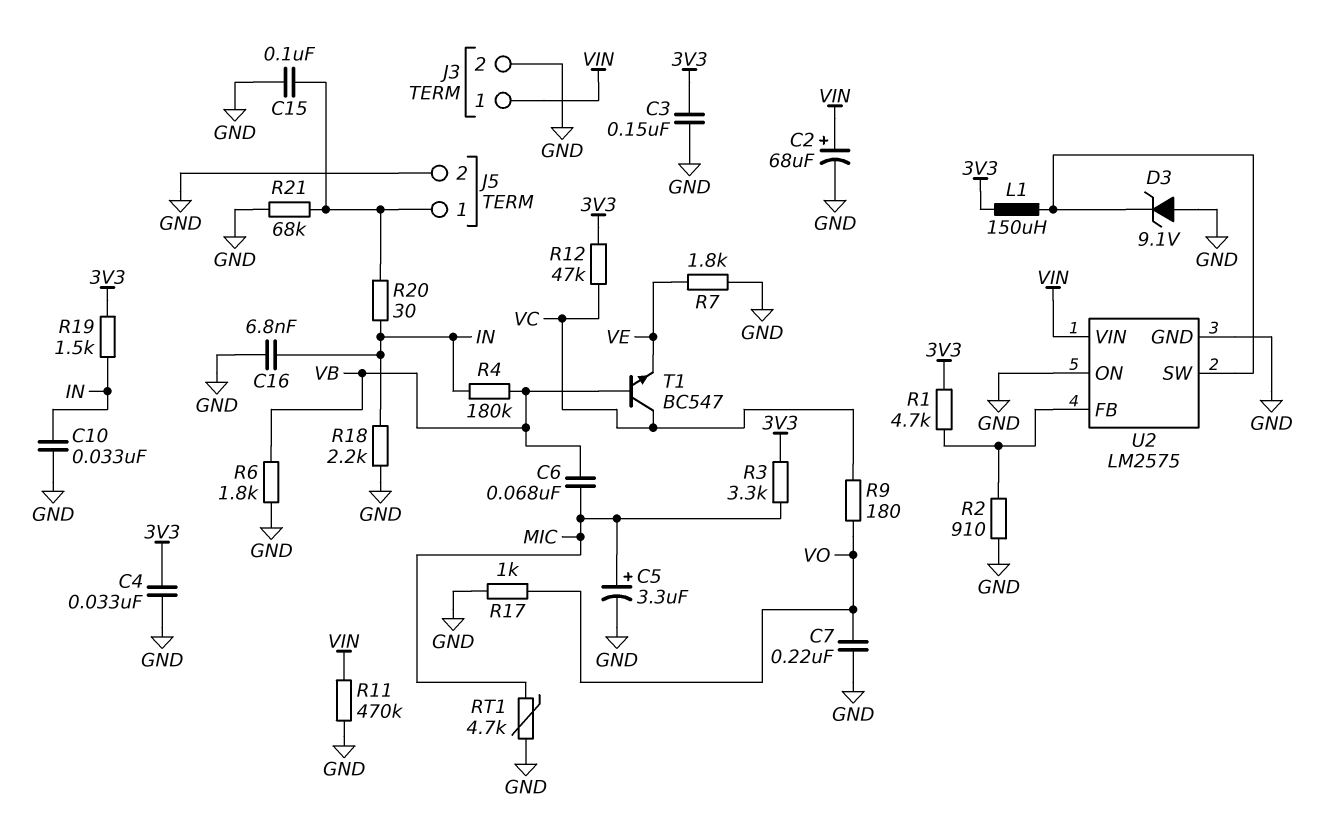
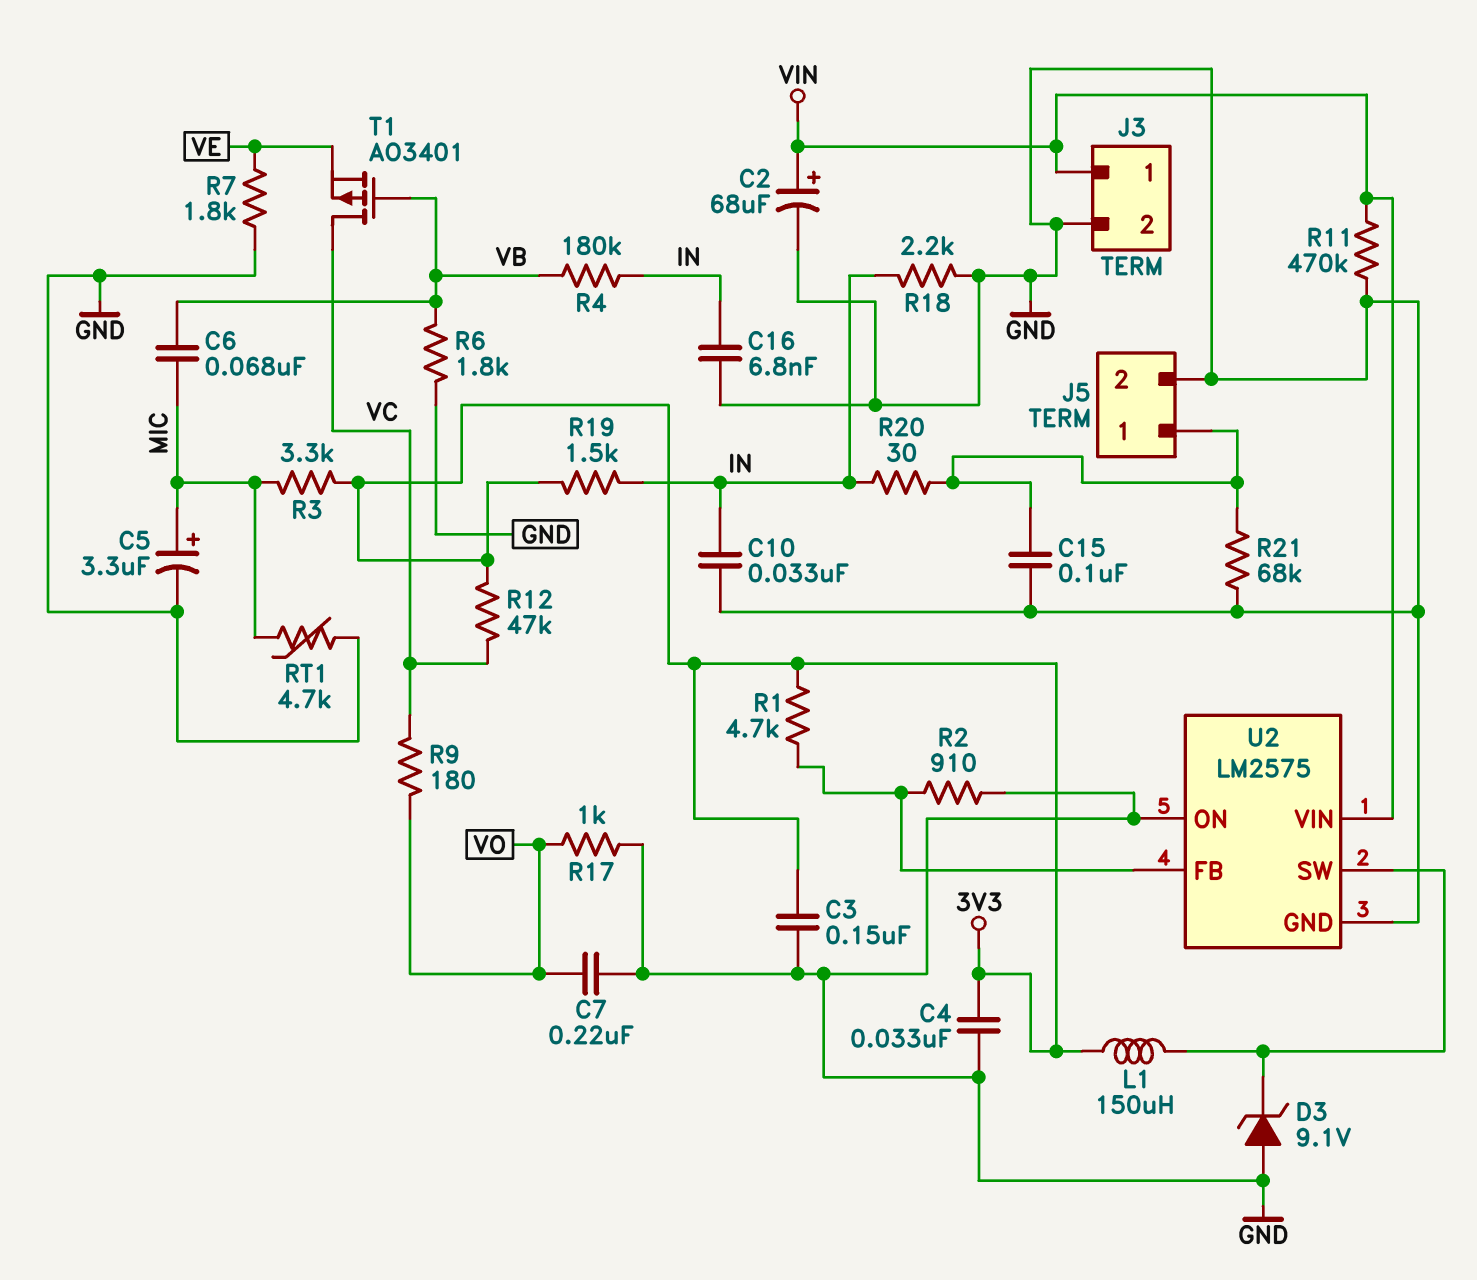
T1: NPN BC547 (B VB, C VC, E VE) -> PMOS AO3401 (G VB, D VC, S VE)

